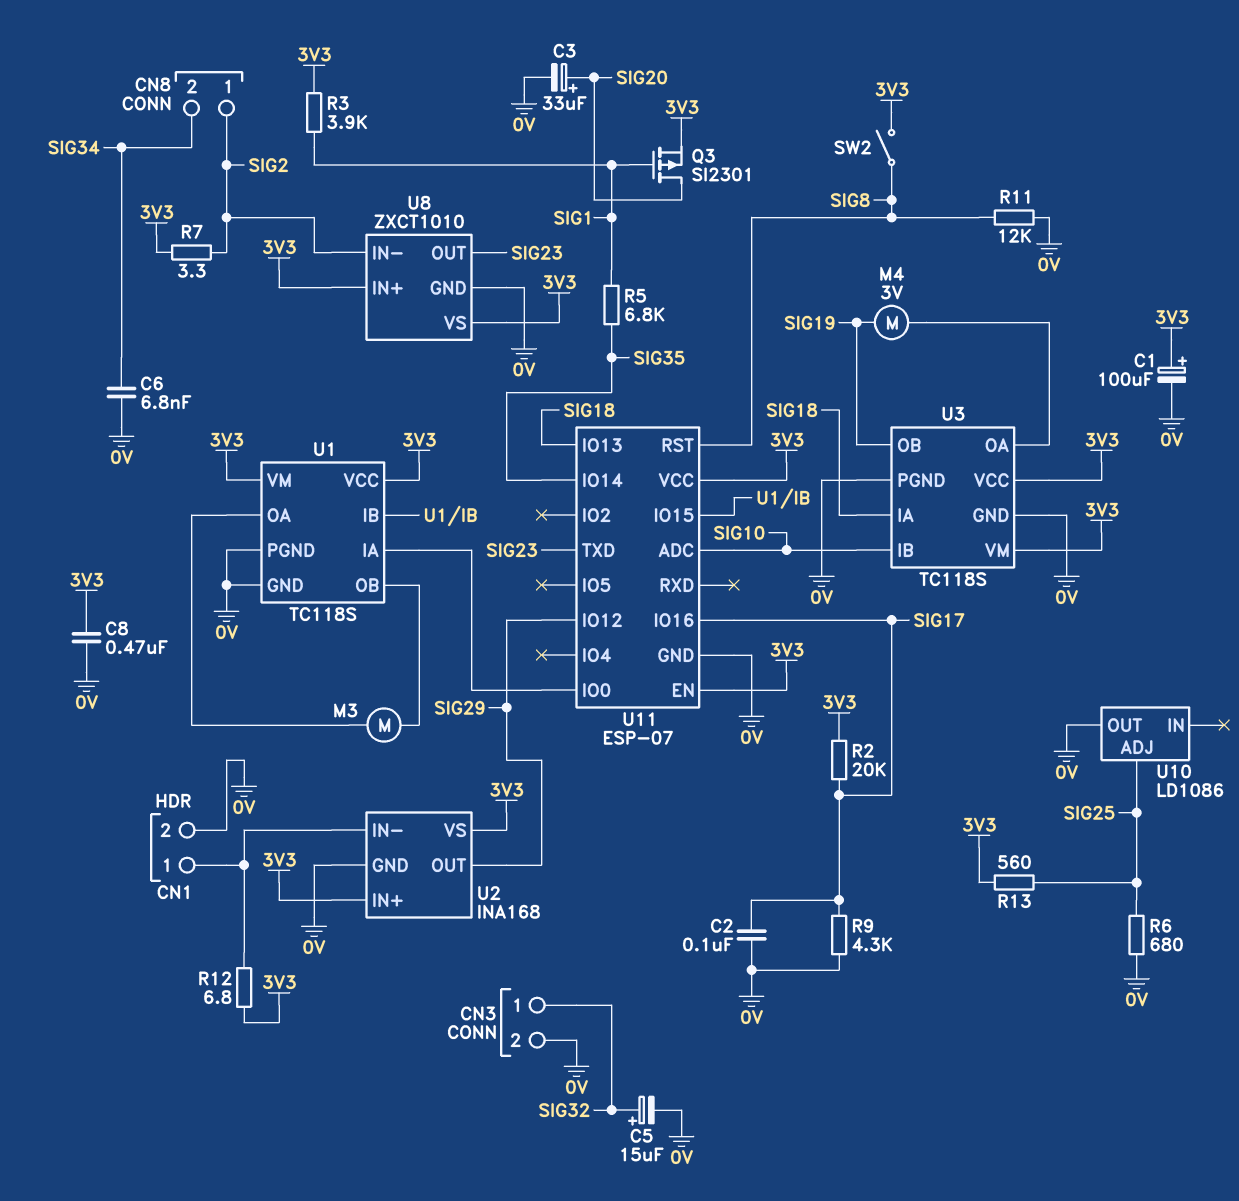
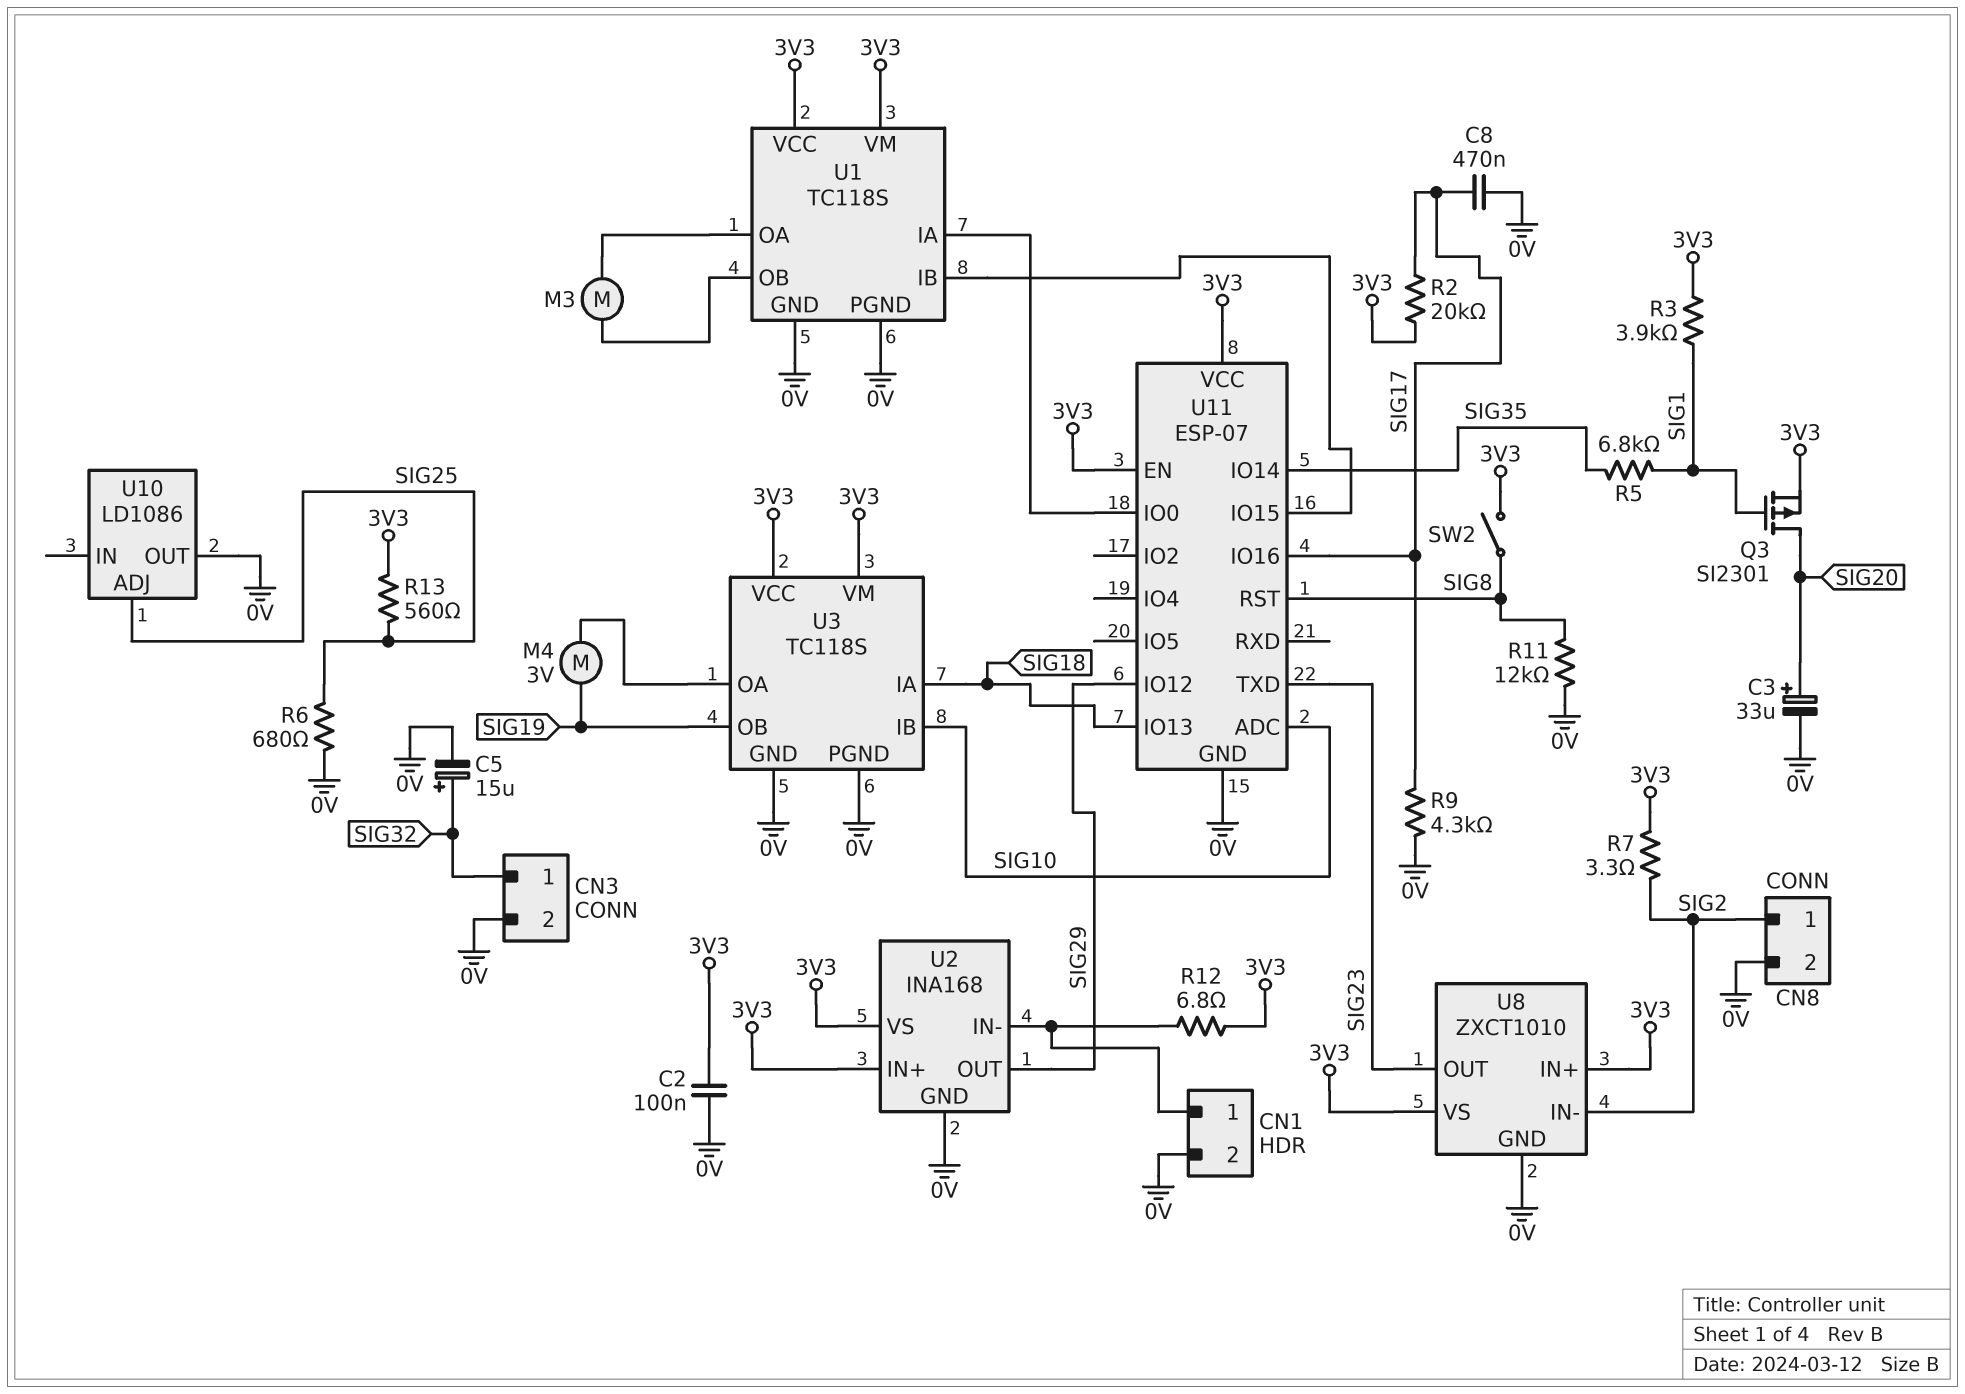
C1: 100uF (plus 3V3, minus 0V) -> none
C2: 100nF (0V, SIG17) -> 100nF (0V, 3V3)
C6: 6.8nF (0V, SIG34) -> none
C8: 470nF (0V, 3V3) -> 470nF (0V, SIG17)
CN8 pin 2: SIG34 -> 0V

